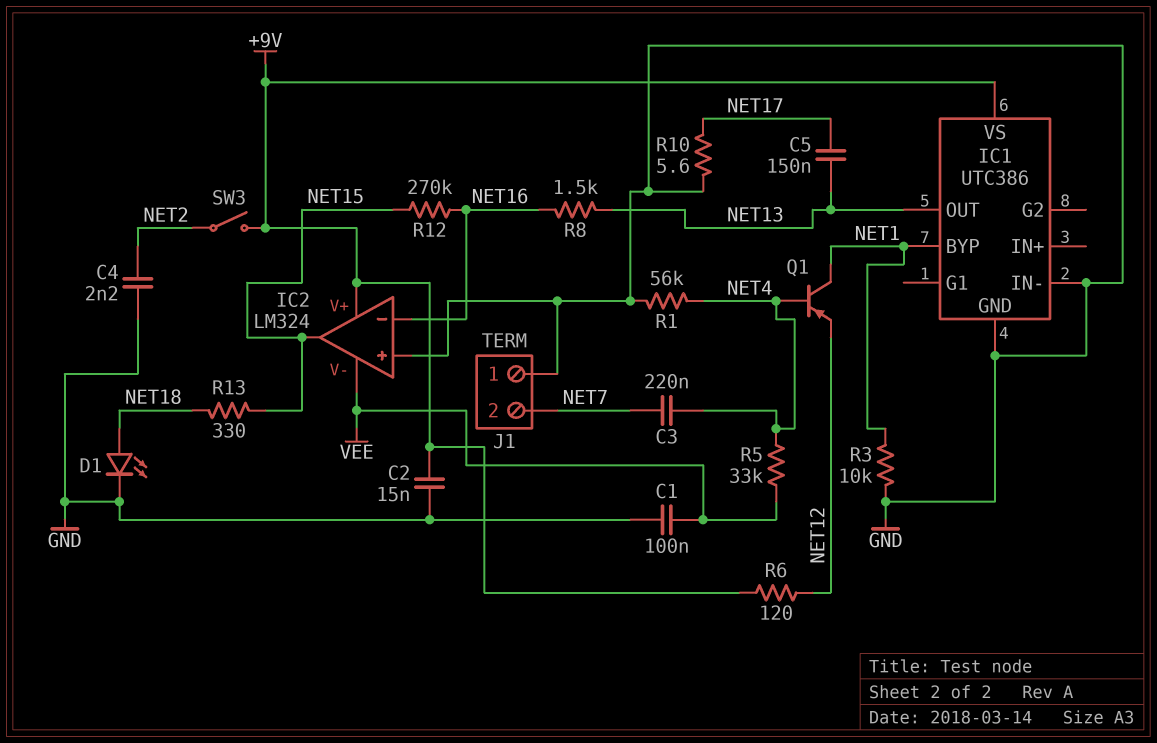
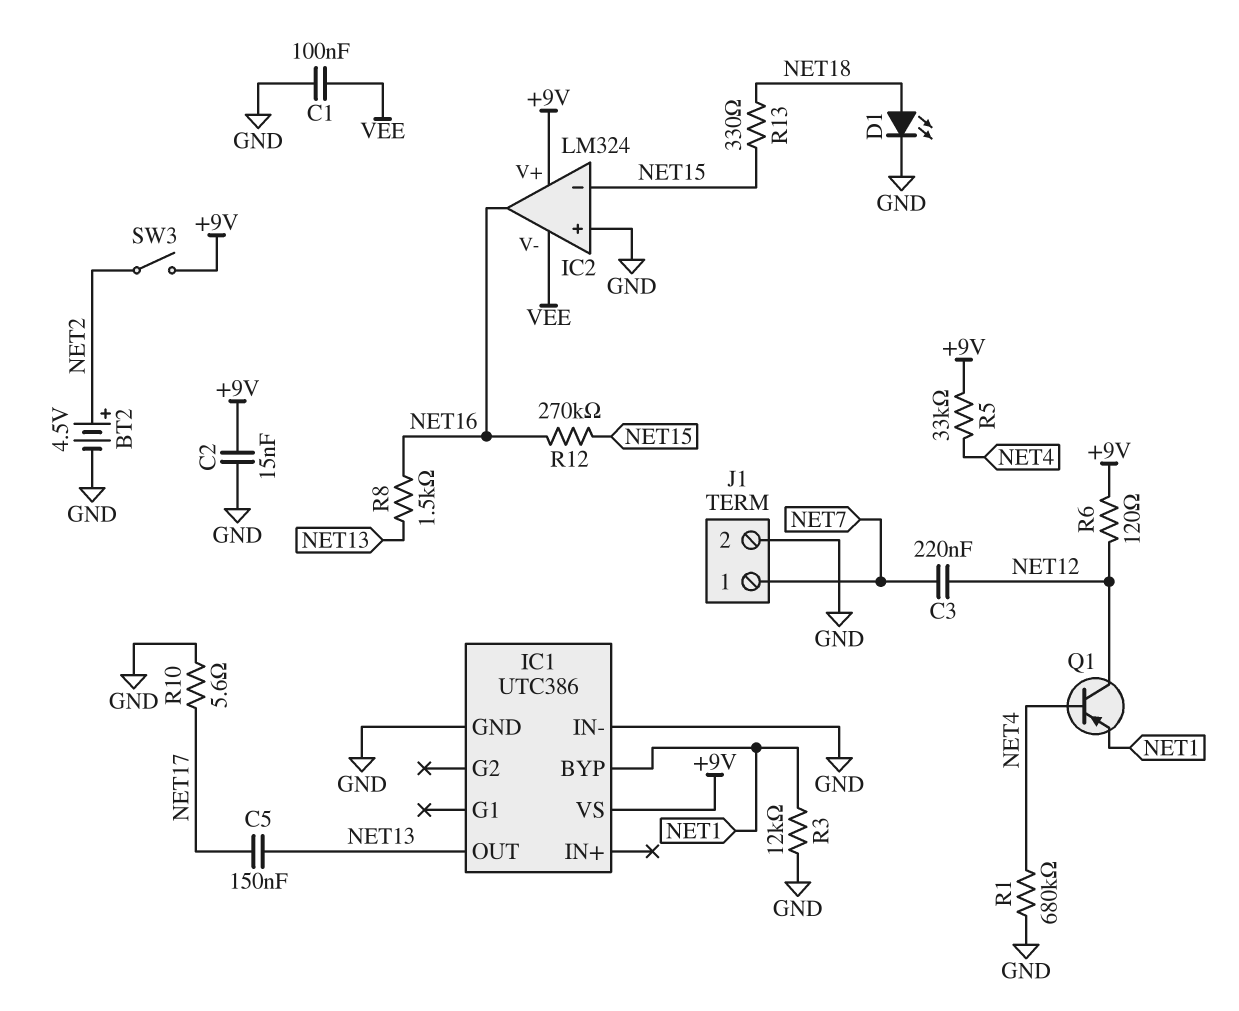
BT2: none -> 4.5V (plus NET2, minus GND)
C3: 220nF (NET4, NET7) -> 220nF (NET7, NET12)
C4: 2.2nF (GND, NET2) -> none
IC2 pin in-: NET16 -> NET15
IC2 pin out: NET15 -> NET16
J1 pin 1: GND -> NET7
J1 pin 2: NET7 -> GND
Q1: PNP (B NET4, C NET1, E NET12) -> PNP (B NET4, C NET12, E NET1)
R1: 56k (GND, NET4) -> 680k (GND, NET4)
R3: 10k (GND, NET1) -> 12k (GND, NET1)
R5: 33k (NET4, VEE) -> 33k (+9V, NET4)

